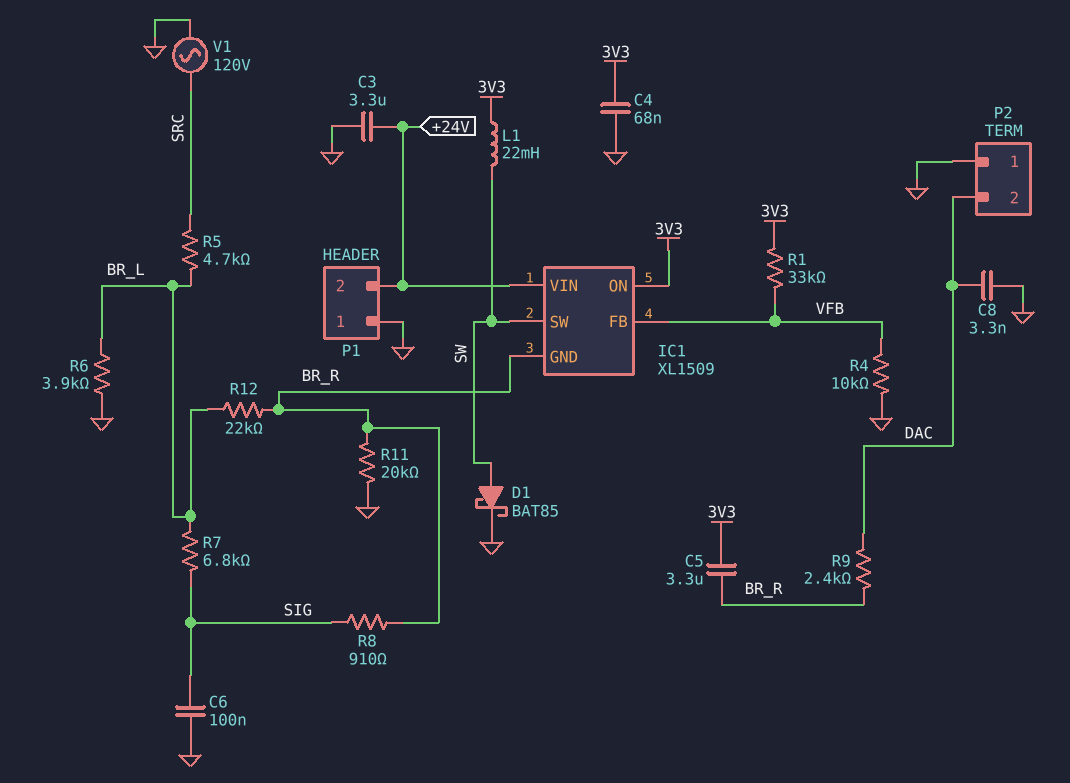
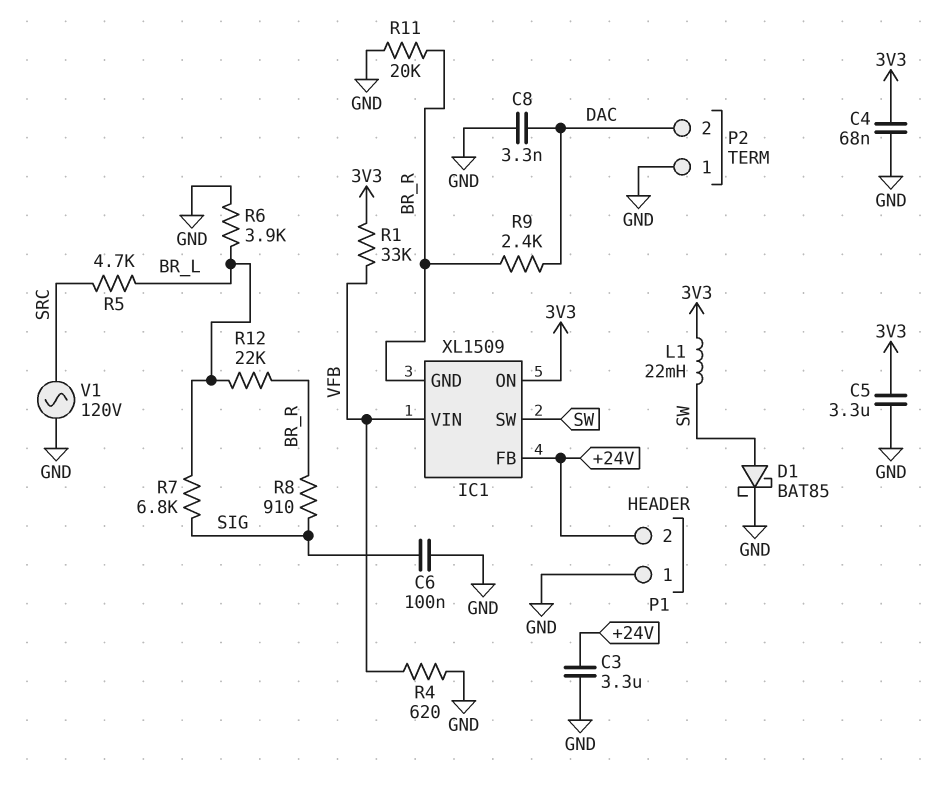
C5: 3.3uF (3V3, BR_R) -> 3.3uF (3V3, GND)
IC1 pin FB: VFB -> +24V
IC1 pin VIN: +24V -> VFB
R4: 10k (GND, VFB) -> 620 (GND, VFB)

